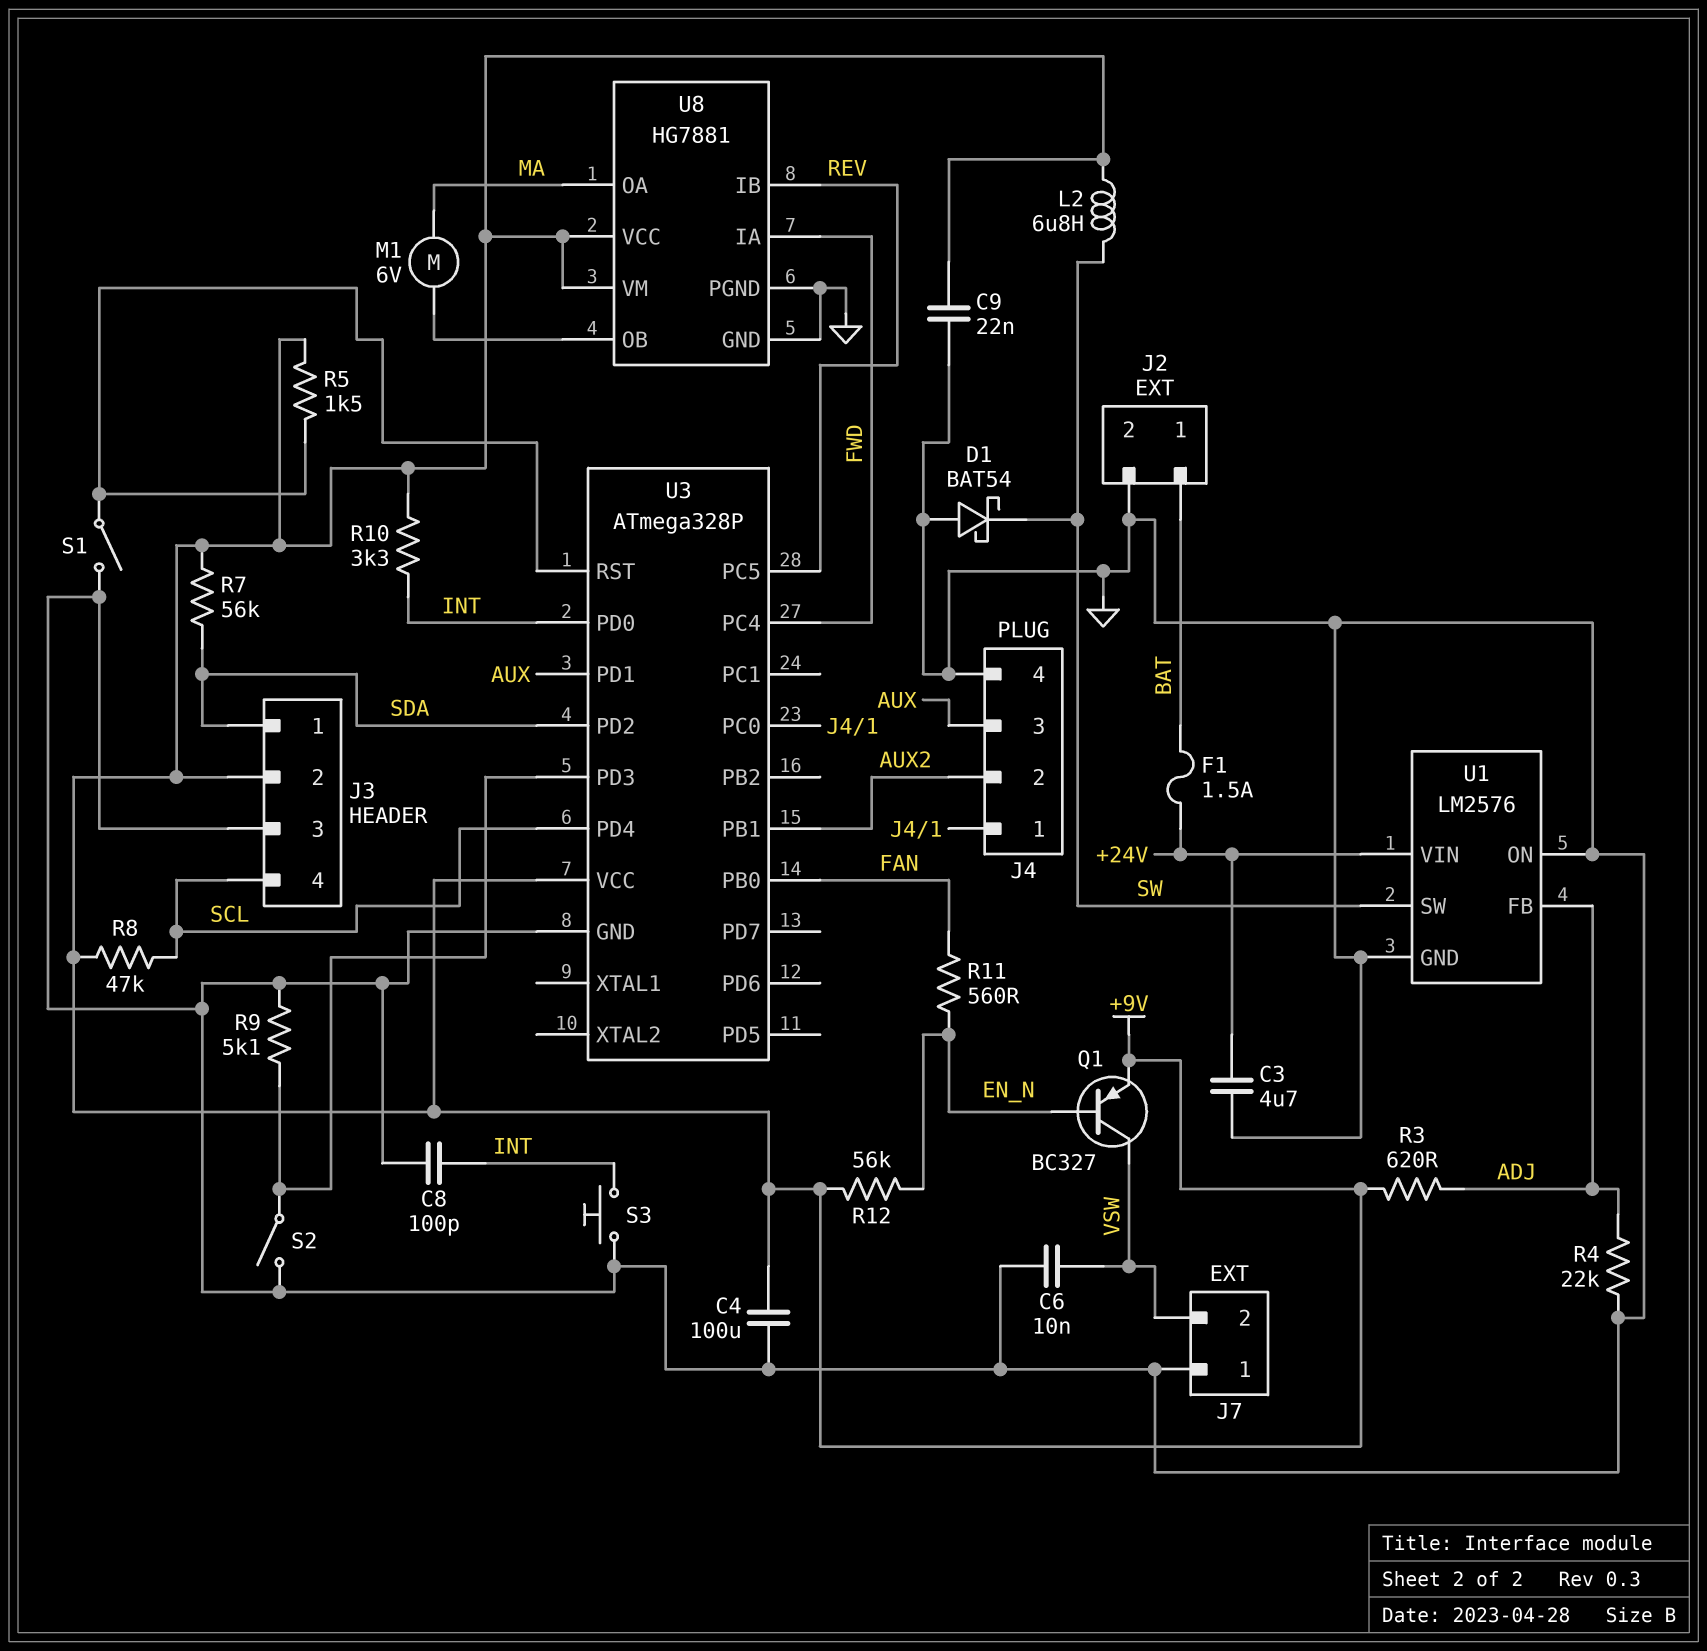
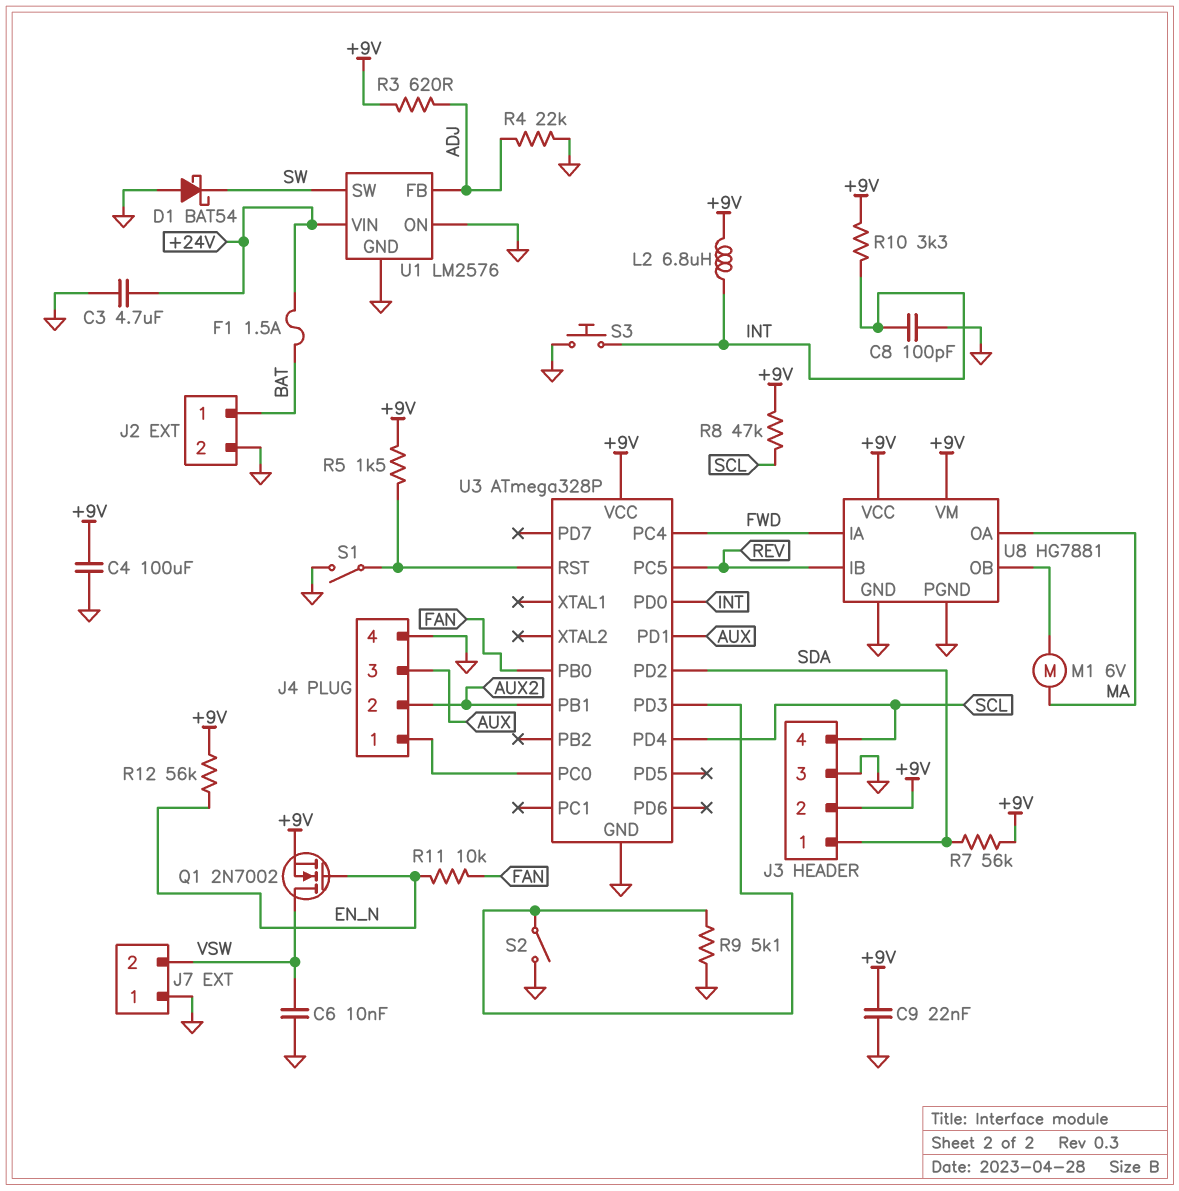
L2: 6.8uH (+9V, SW) -> 6.8uH (+9V, INT)
Q1: PNP BC327 (B EN_N, C VSW, E +9V) -> NMOS 2N7002 (G EN_N, D VSW, S +9V)
R11: 560 (EN_N, FAN) -> 10k (EN_N, FAN)

